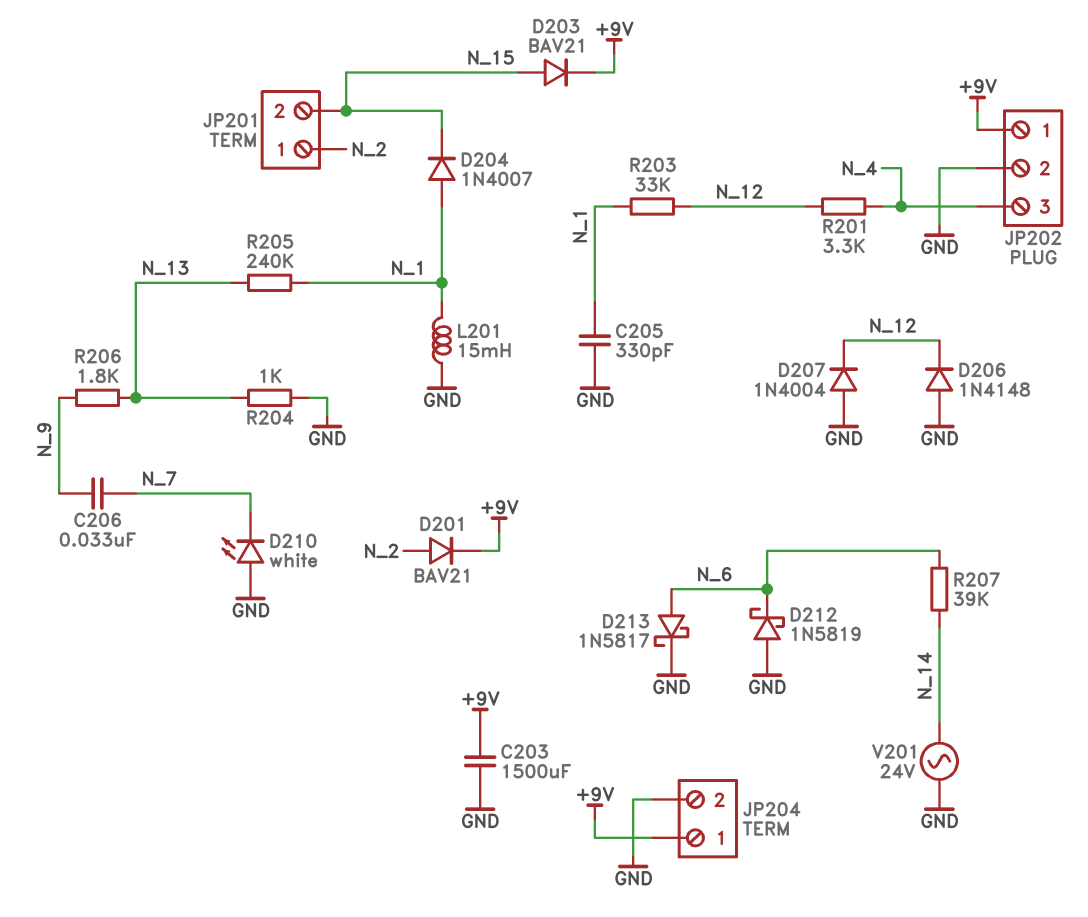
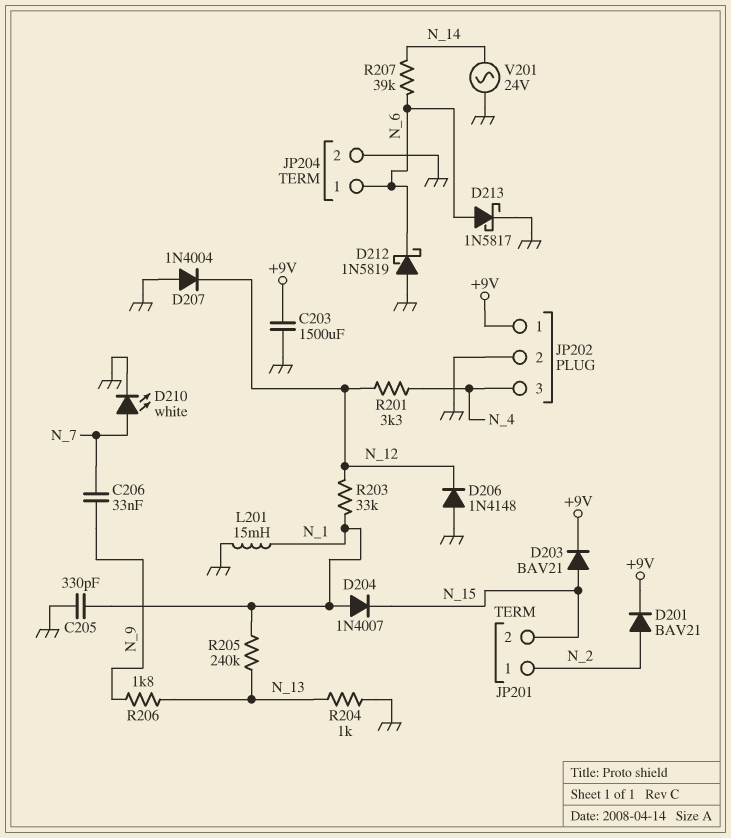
D210: LED white (A GND, K N_7) -> LED white (A N_7, K GND)
JP204 pin 1: +9V -> N_6

